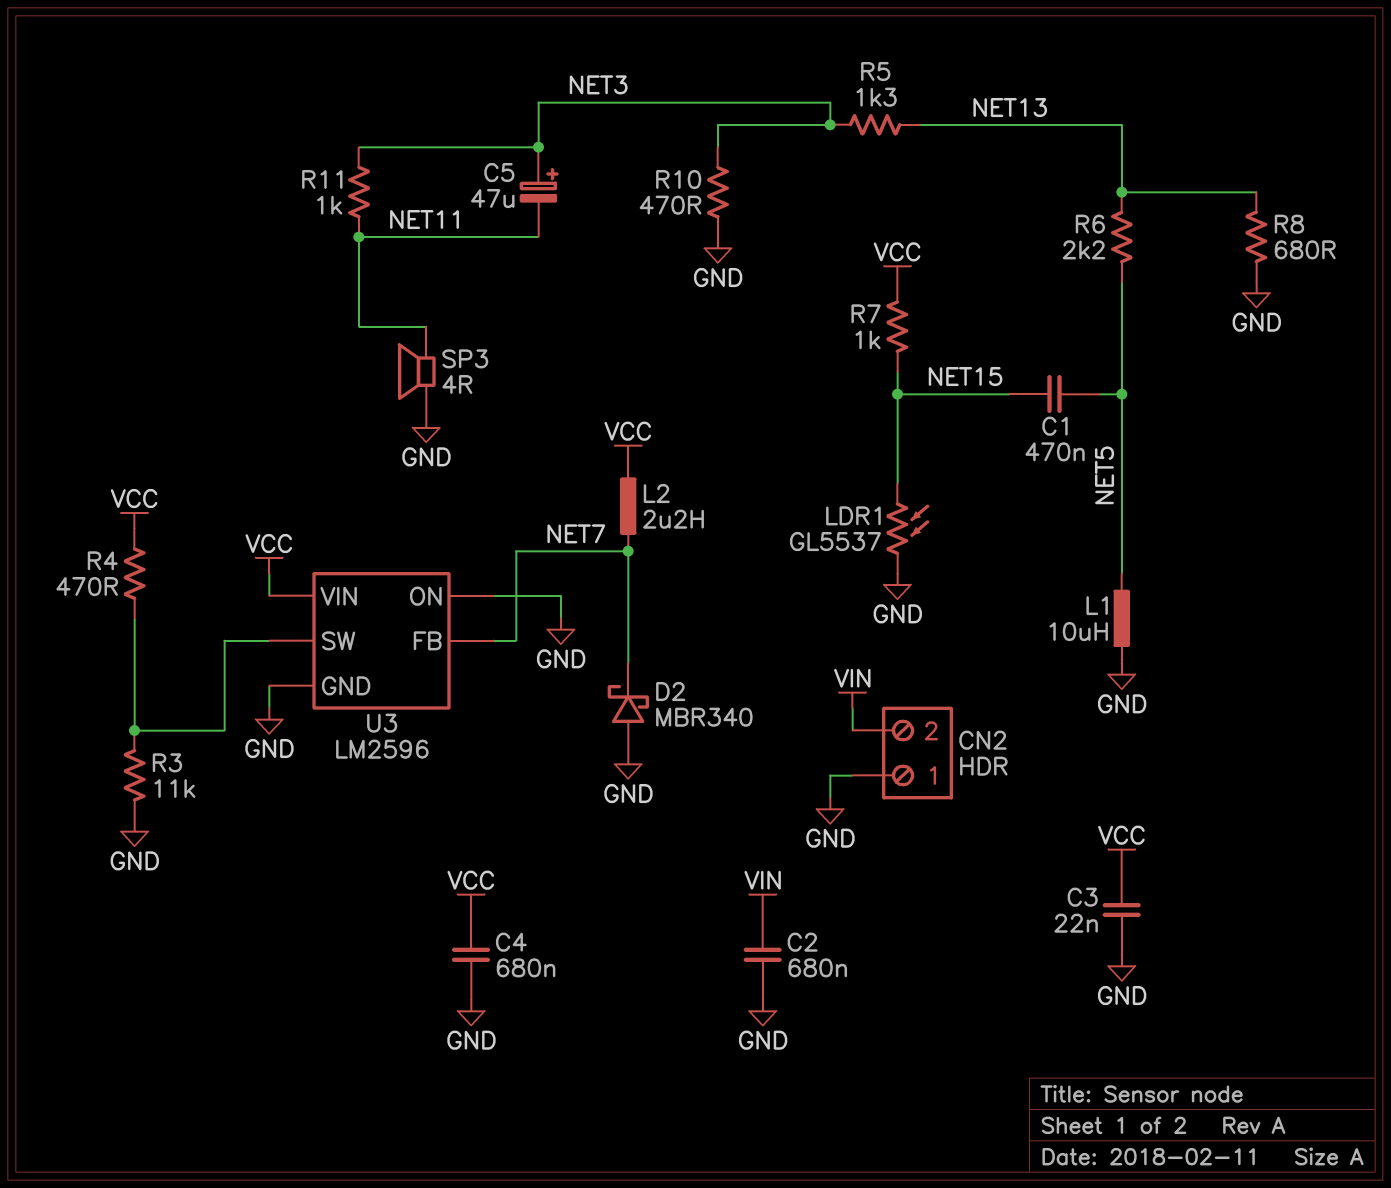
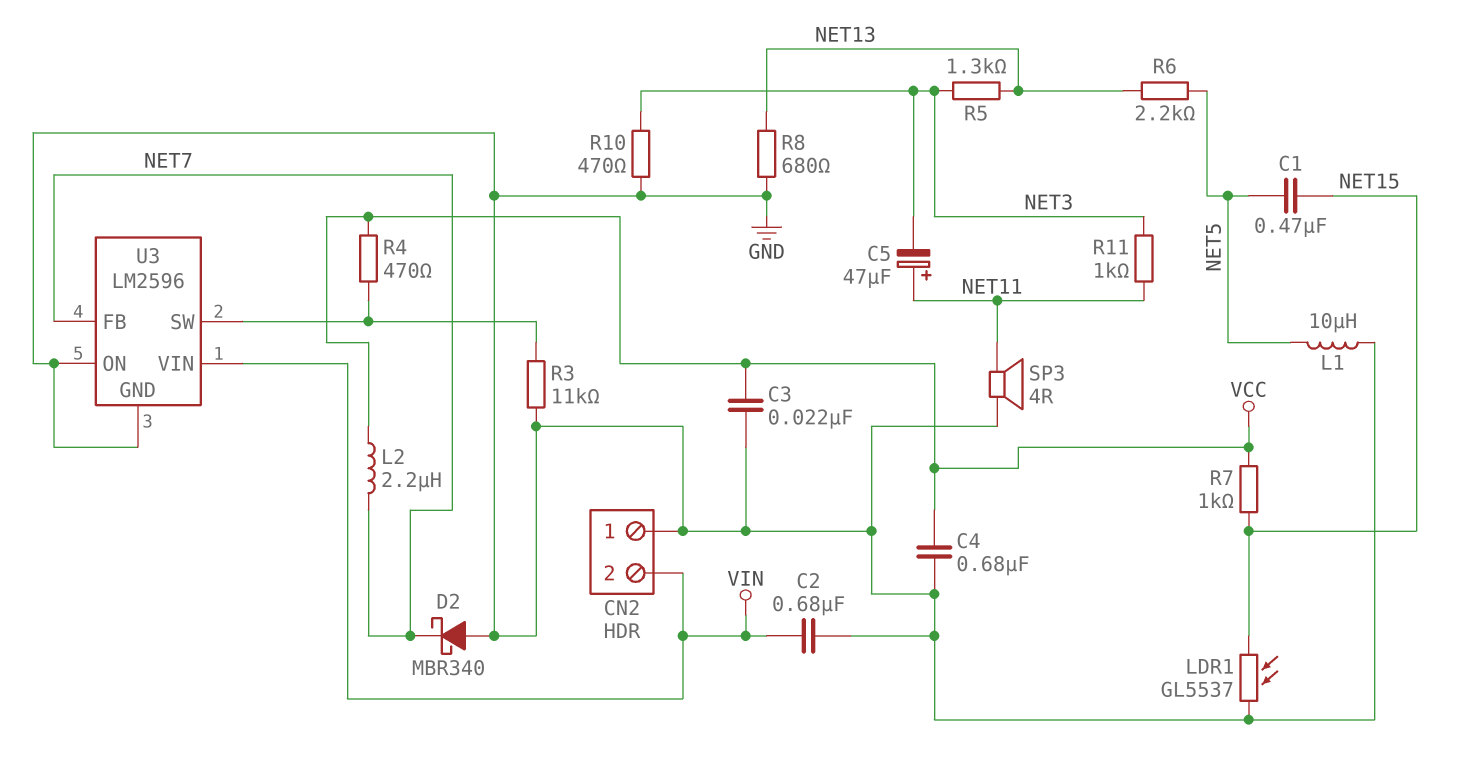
C5: 47uF (plus NET3, minus NET11) -> 47uF (plus NET11, minus NET3)
U3 pin VIN: VCC -> VIN

